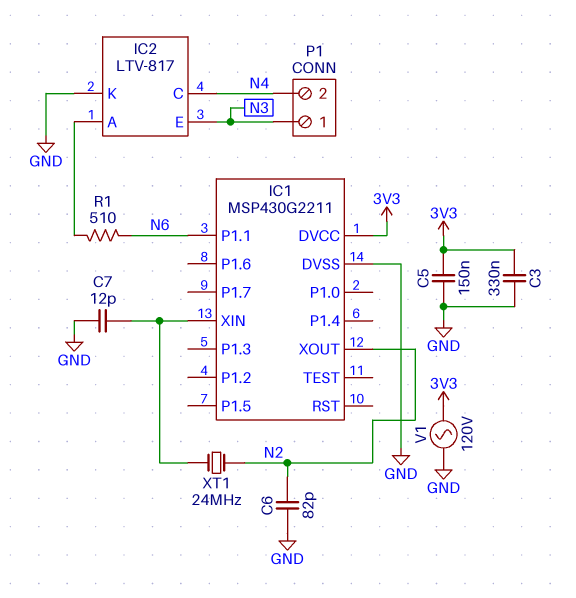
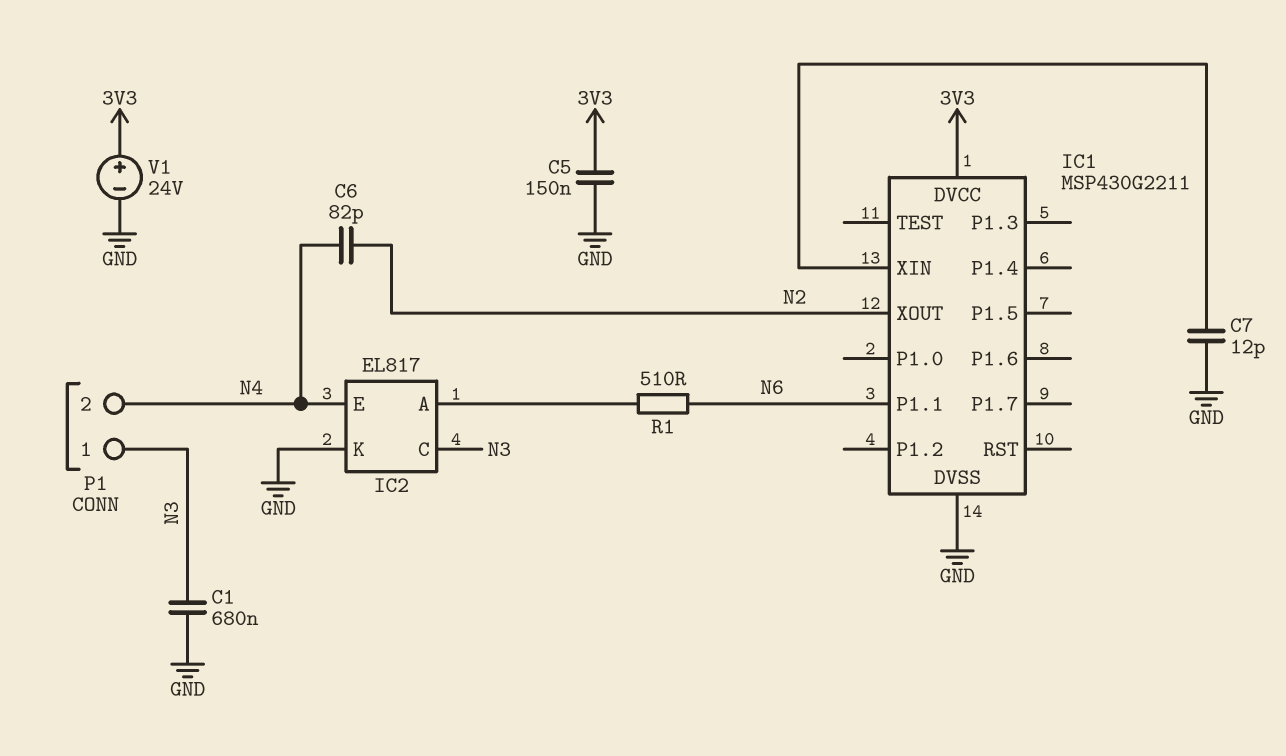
C1: none -> 680nF (GND, N3)
C3: 330nF (3V3, GND) -> none
C6: 82pF (GND, N2) -> 82pF (N2, N4)
IC2: LTV-817 -> EL817
IC2 pin C: N4 -> N3
IC2 pin E: N3 -> N4
V1: AC 120V (3V3, GND) -> 24V (plus 3V3, minus GND)
XT1: 24MHz (IC1/XIN, N2) -> none

